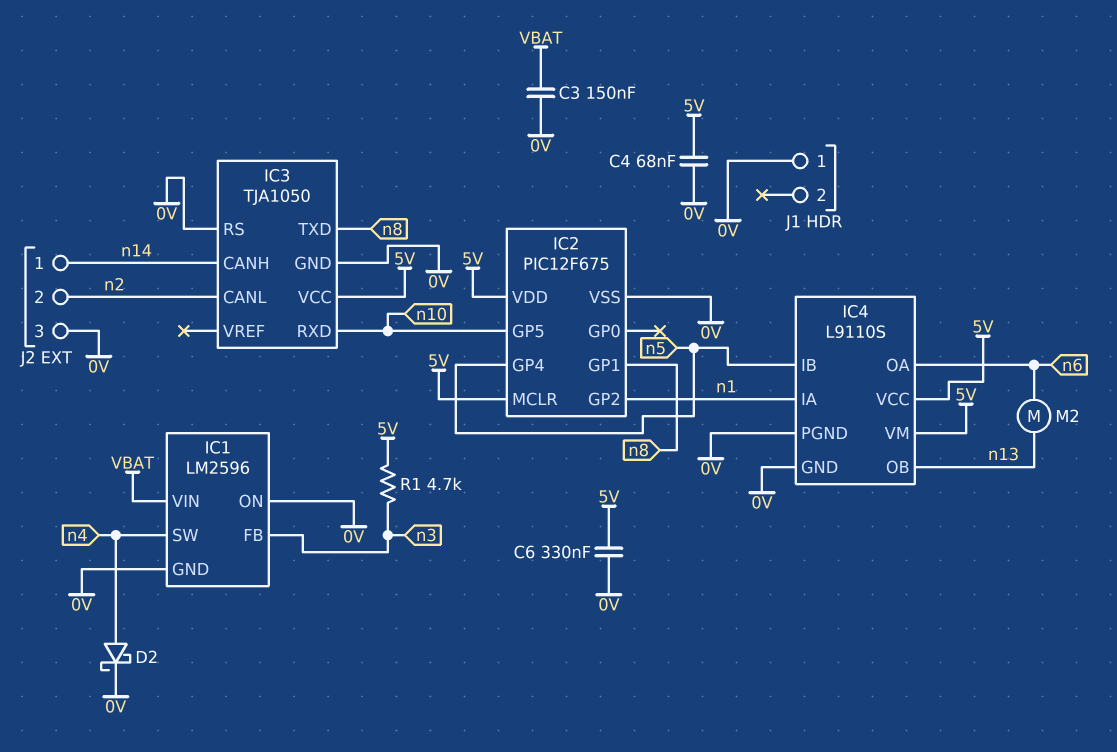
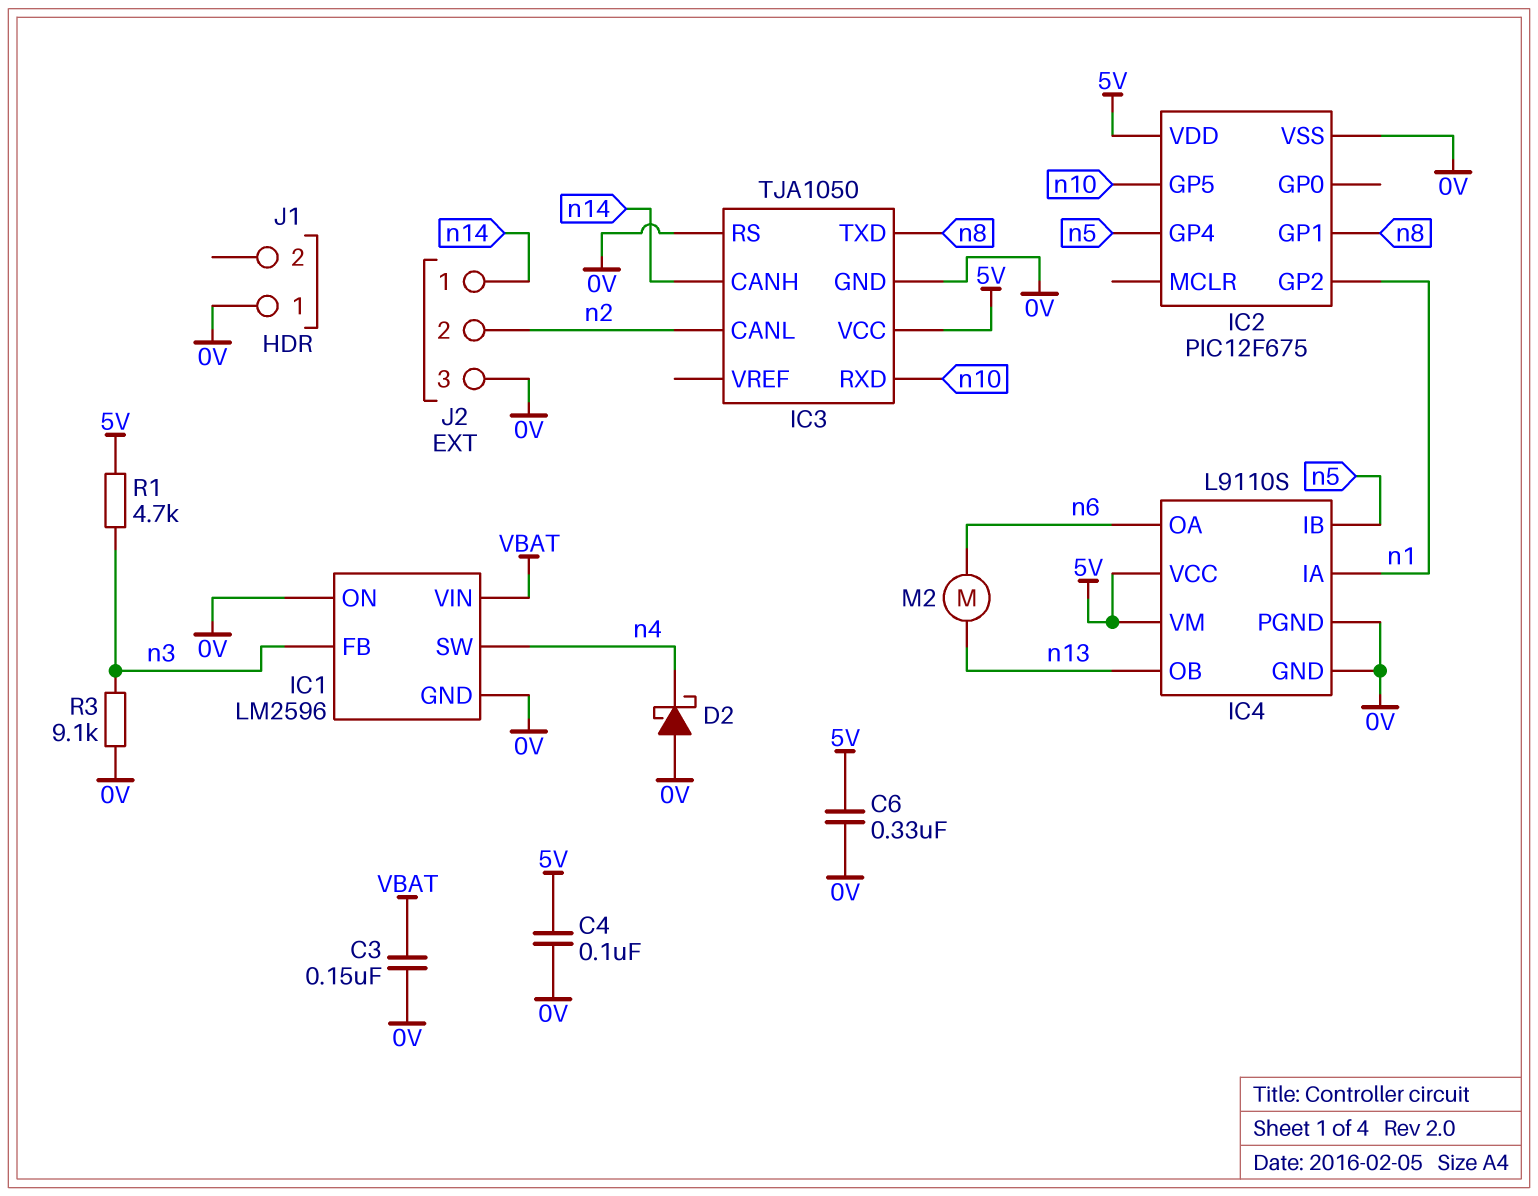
C4: 68nF (0V, 5V) -> 100nF (0V, 5V)
D2: schottky (A n4, K 0V) -> schottky (A 0V, K n4)
IC2 pin MCLR: 5V -> none
R3: none -> 9.1k (0V, n3)

